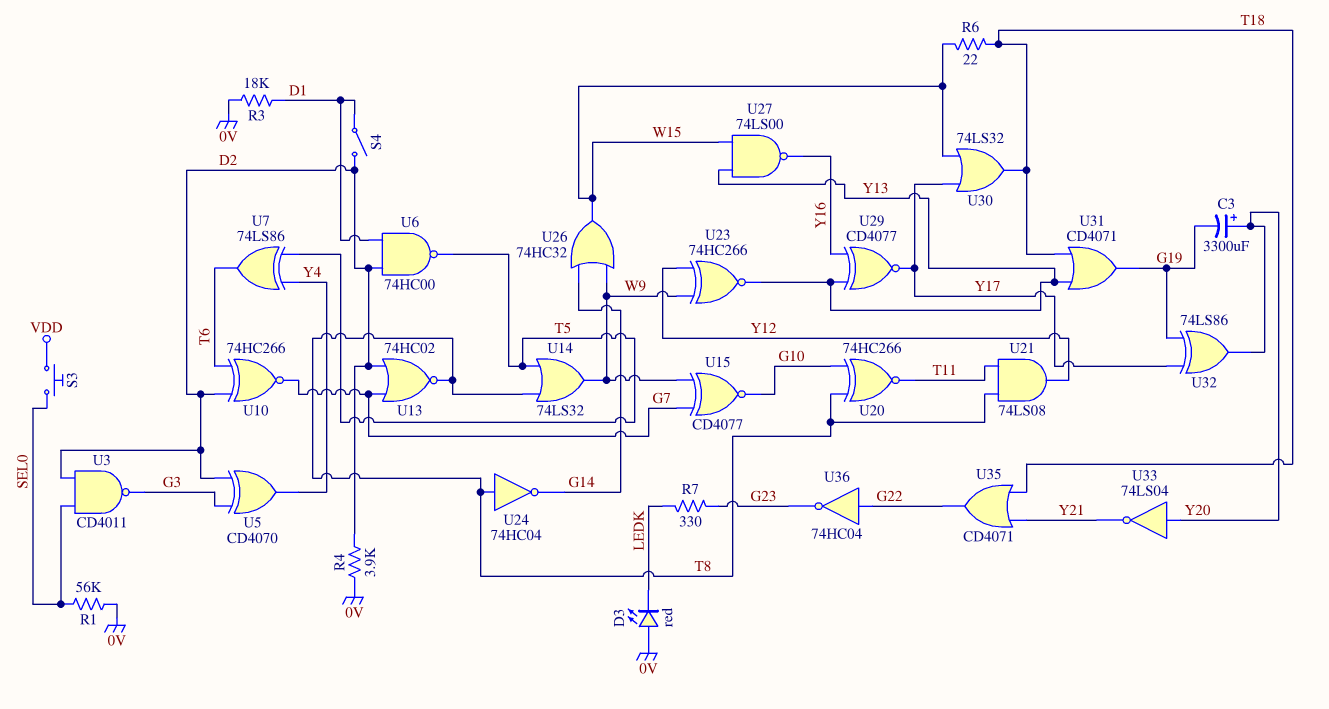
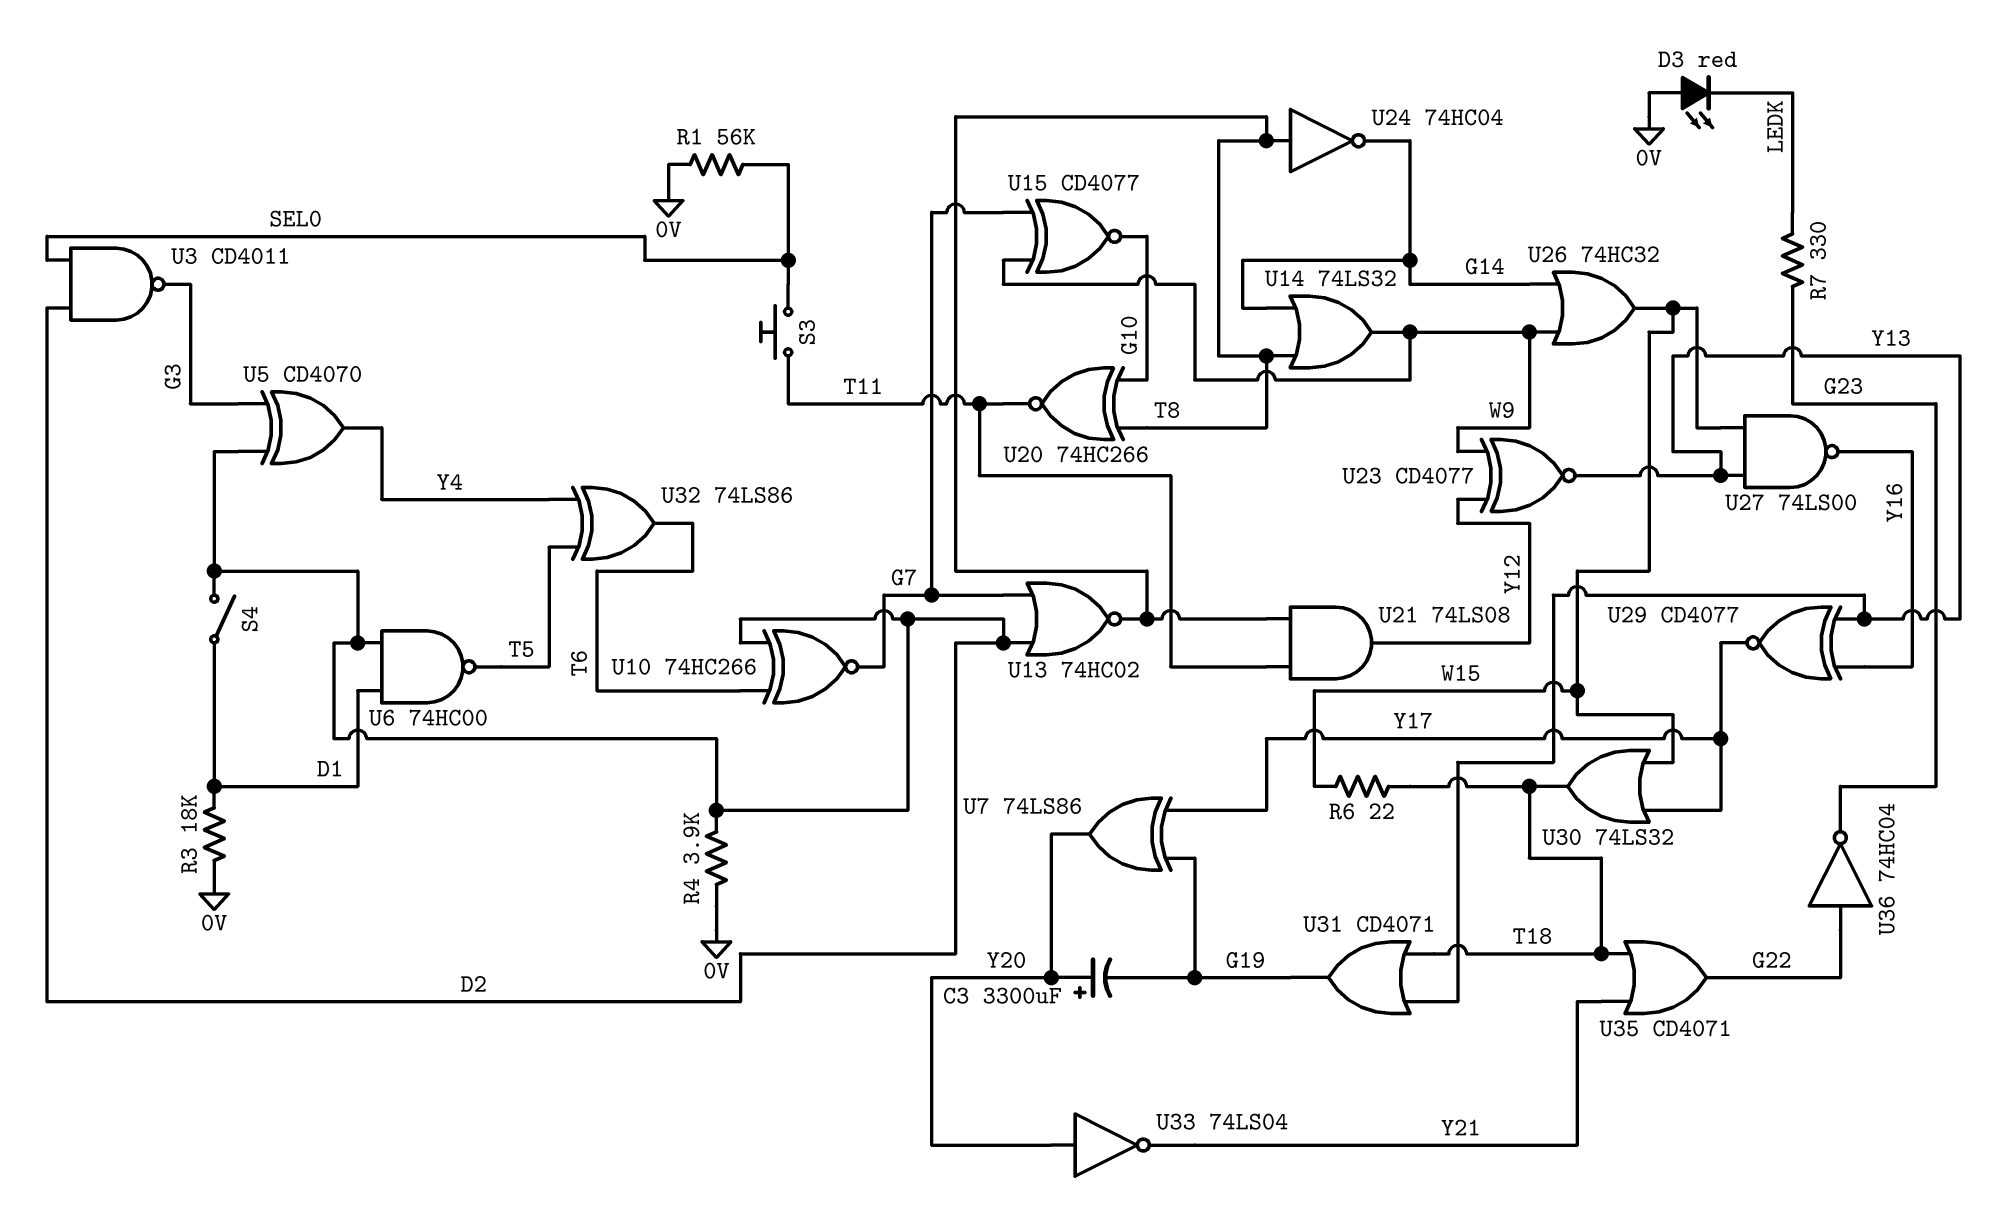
S3: button (SEL0, VDD) -> button (SEL0, T11)
U7: XOR 74LS86 (in T5, in Y4, out T6) -> XOR 74LS86 (in G19, in Y17, out Y20)
U14: OR 74LS32 (in T5, in T8, out W9) -> OR 74LS32 (in G14, in T8, out W9)
U23: XNOR 74HC266 (in W9, in Y12, out Y13) -> XNOR CD4077 (in W9, in Y12, out Y13)
U32: XOR 74LS86 (in G19, in Y17, out Y20) -> XOR 74LS86 (in T5, in Y4, out T6)

